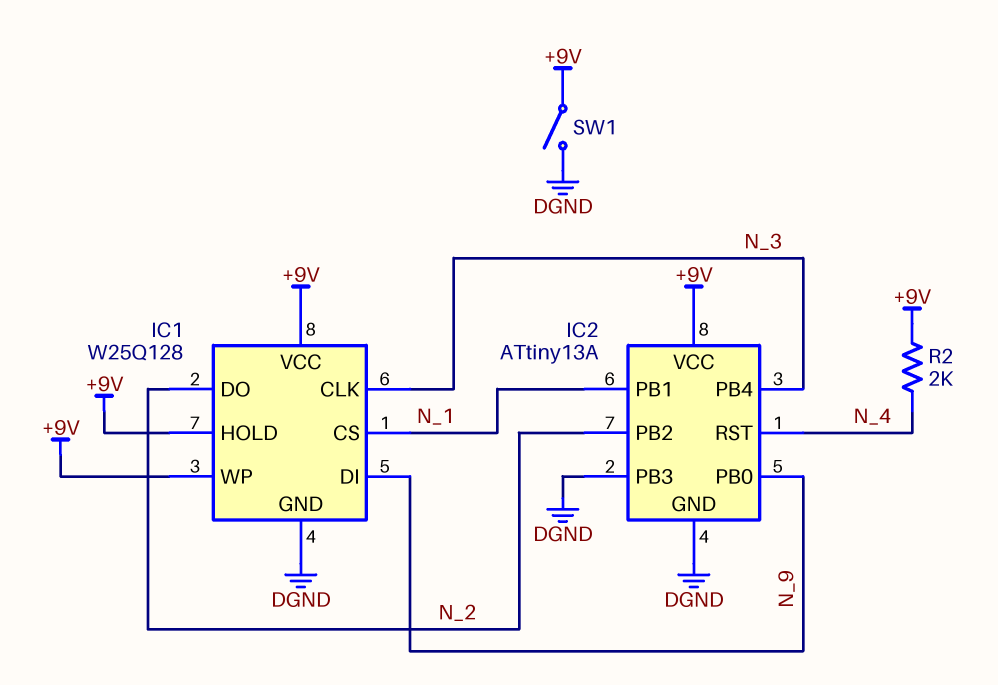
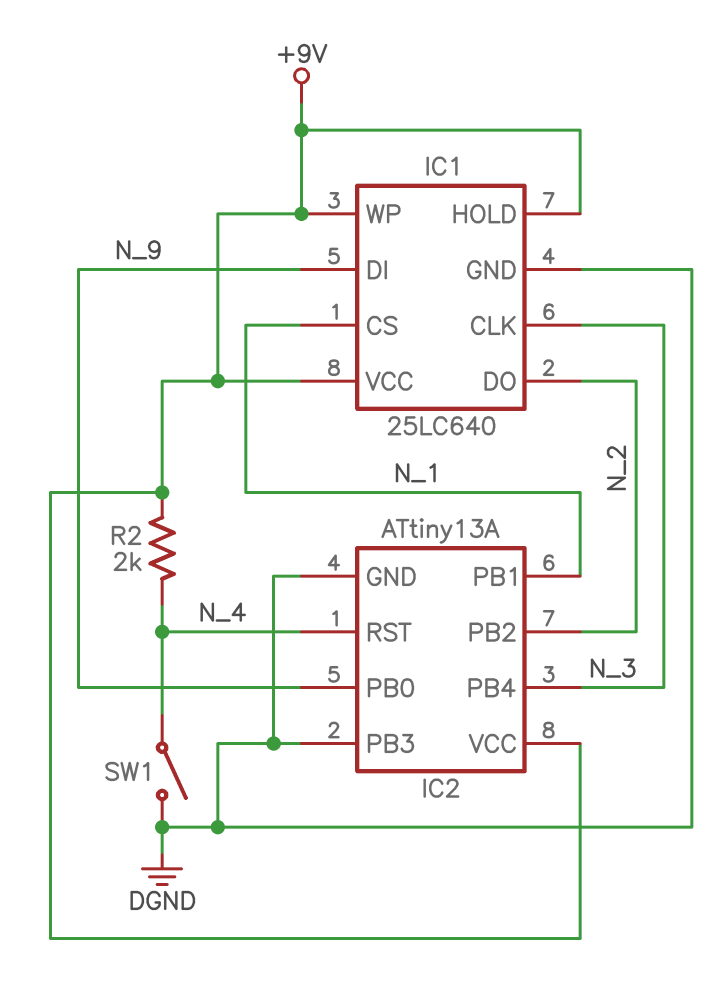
IC1: W25Q128 -> 25LC640
SW1: switch (+9V, DGND) -> switch (DGND, N_4)

